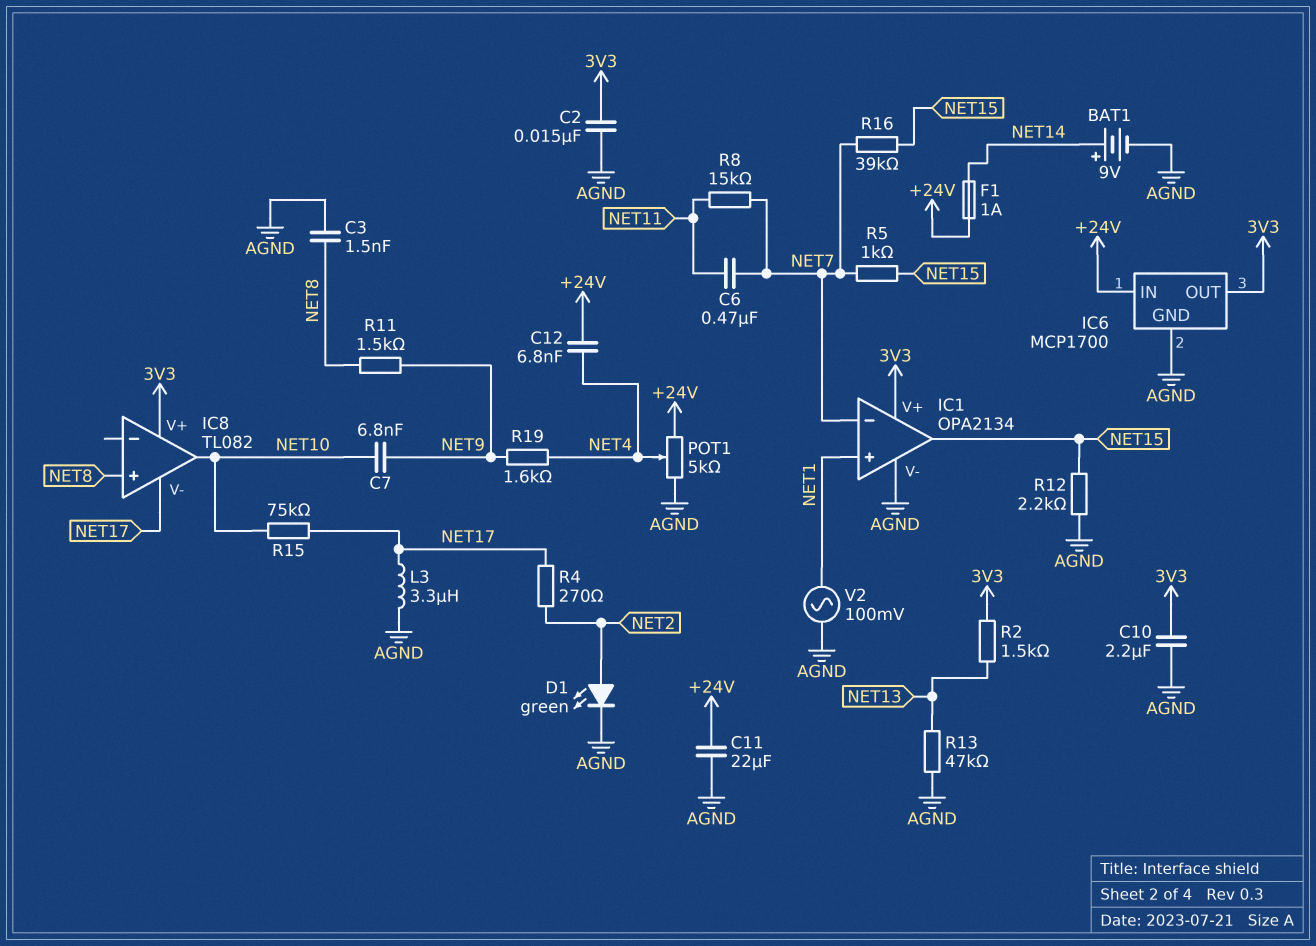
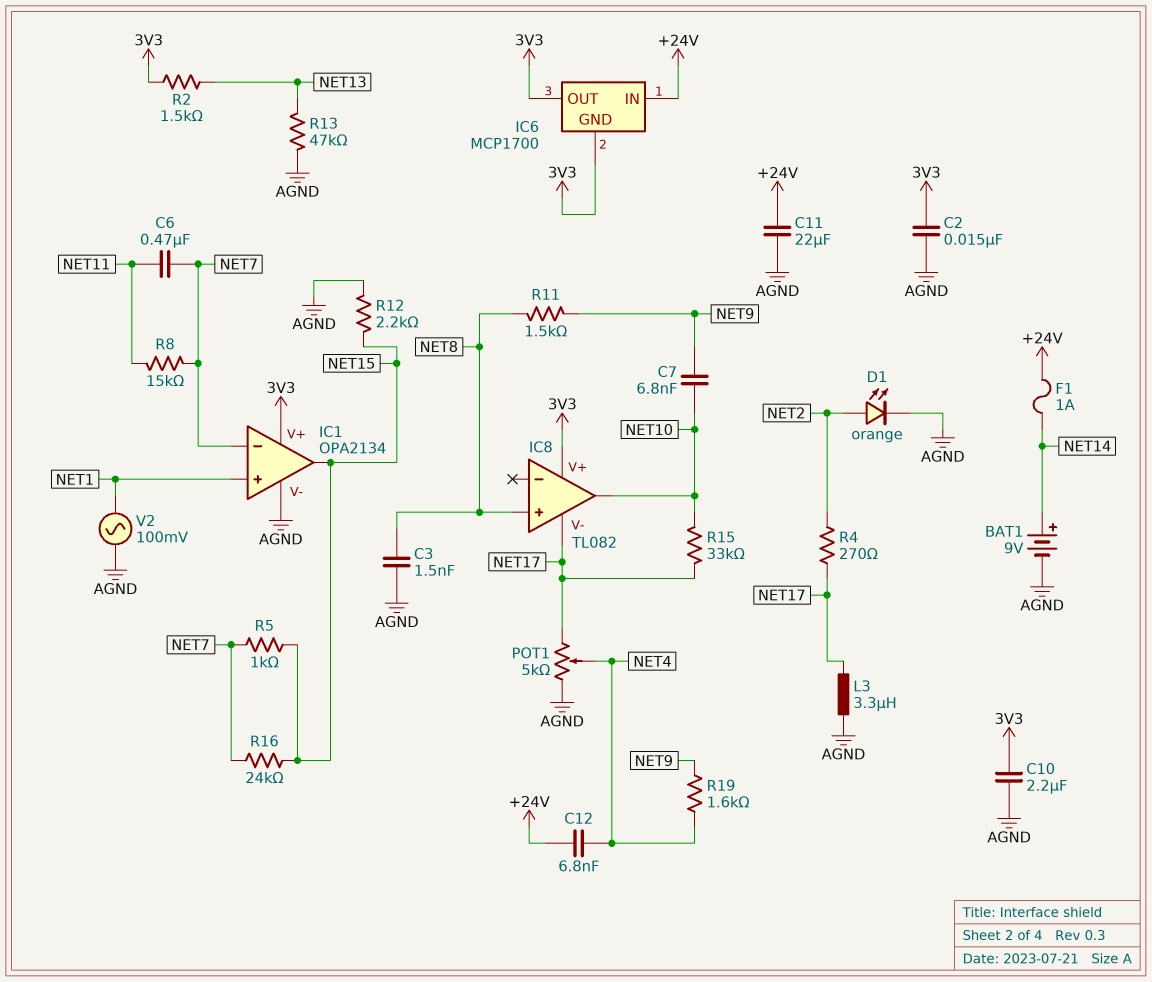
D1: LED green (A NET2, K AGND) -> LED orange (A NET2, K AGND)
IC6 pin GND: AGND -> 3V3
POT1: 5k (+24V, AGND, wiper NET4) -> 5k (AGND, NET17, wiper NET4)
R15: 75k (NET10, NET17) -> 33k (NET10, NET17)
R16: 39k (NET7, NET15) -> 24k (NET7, NET15)

